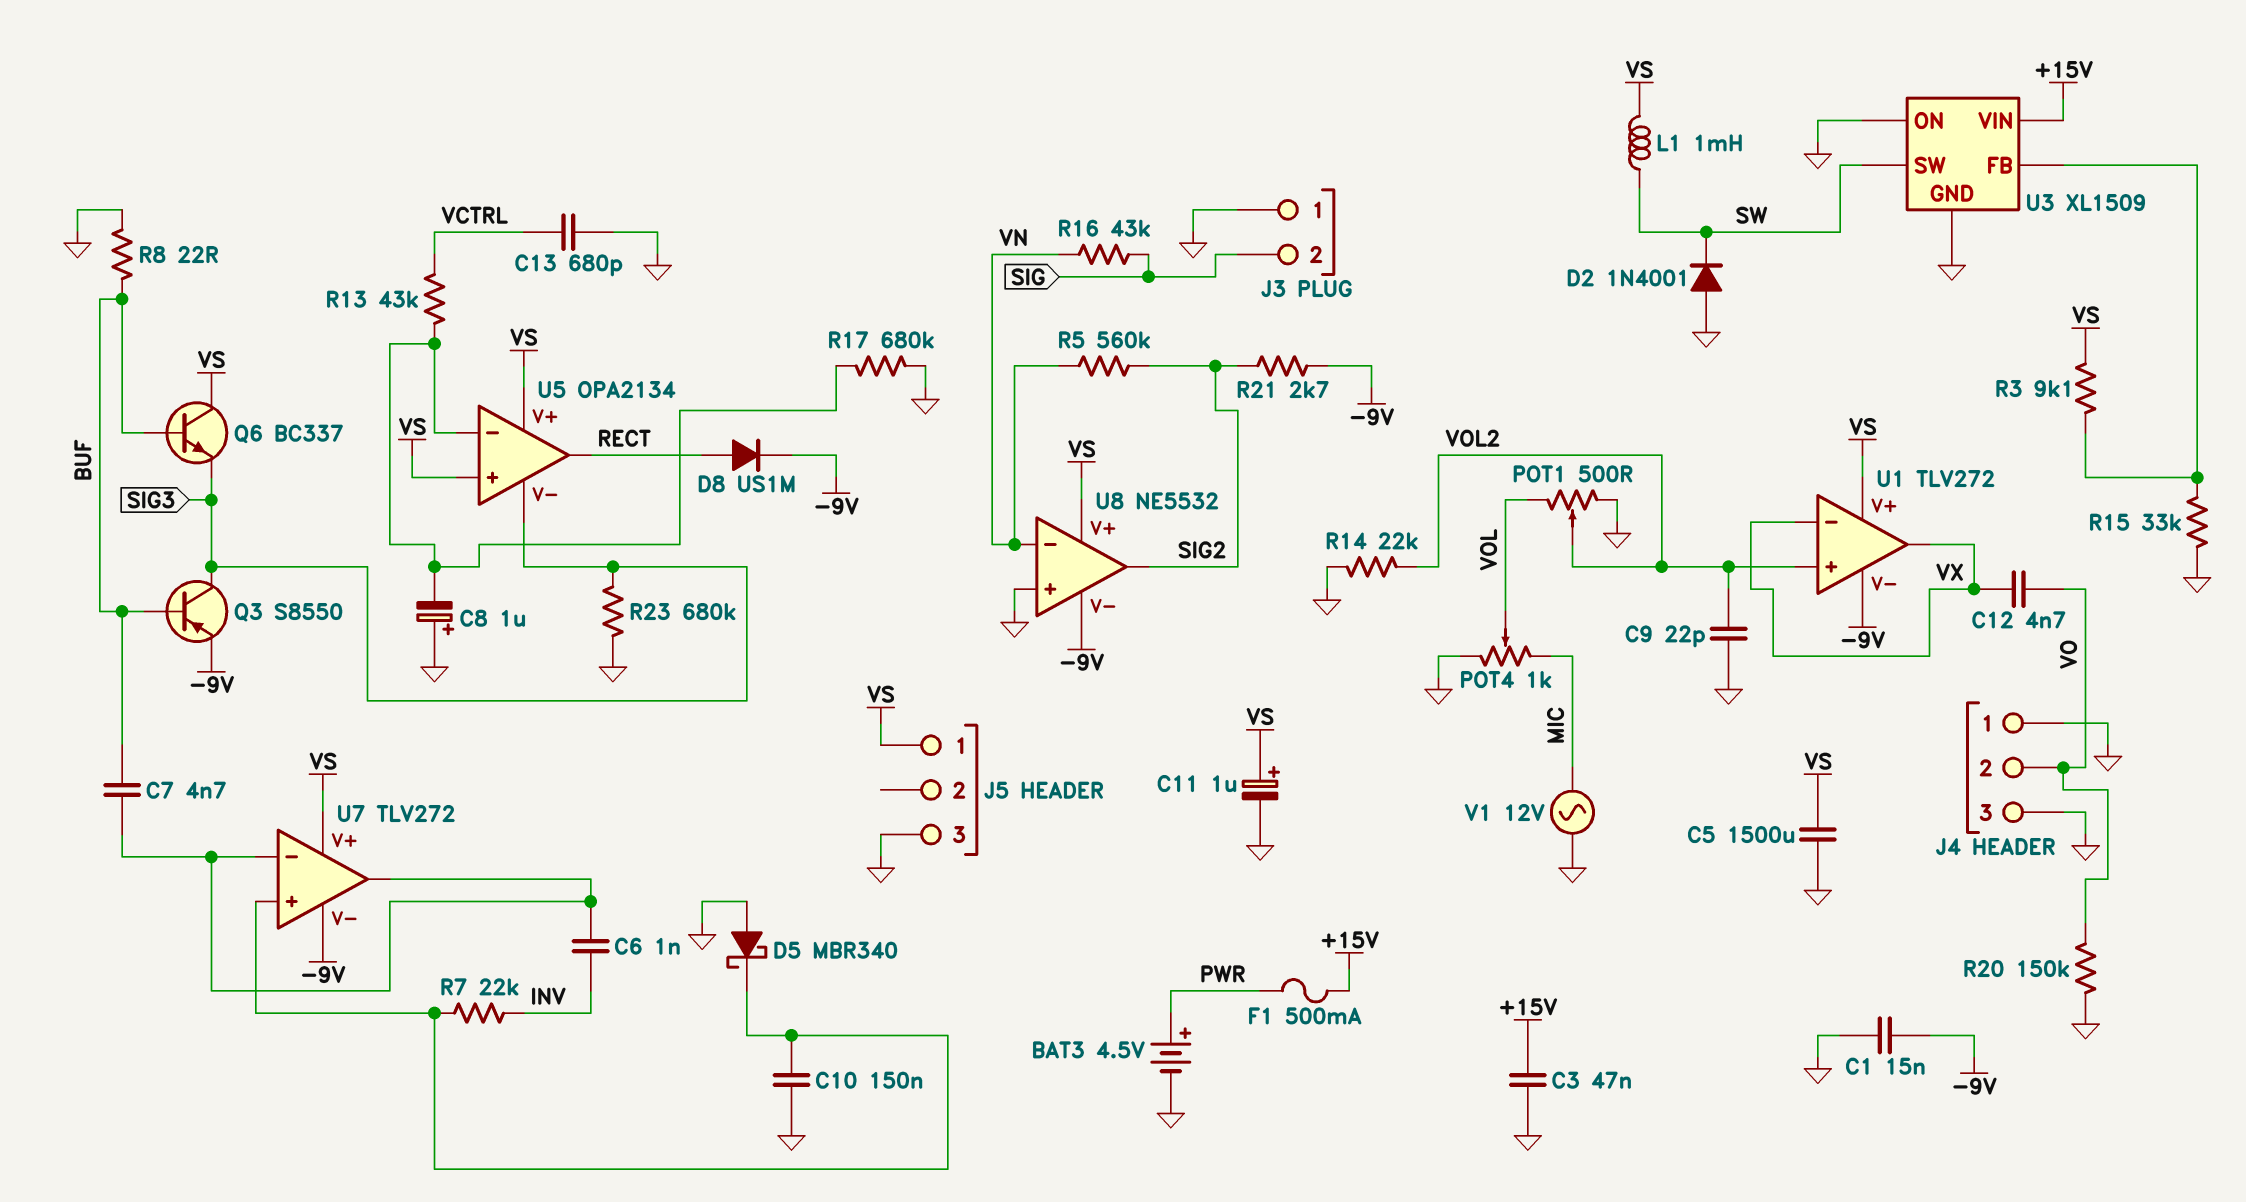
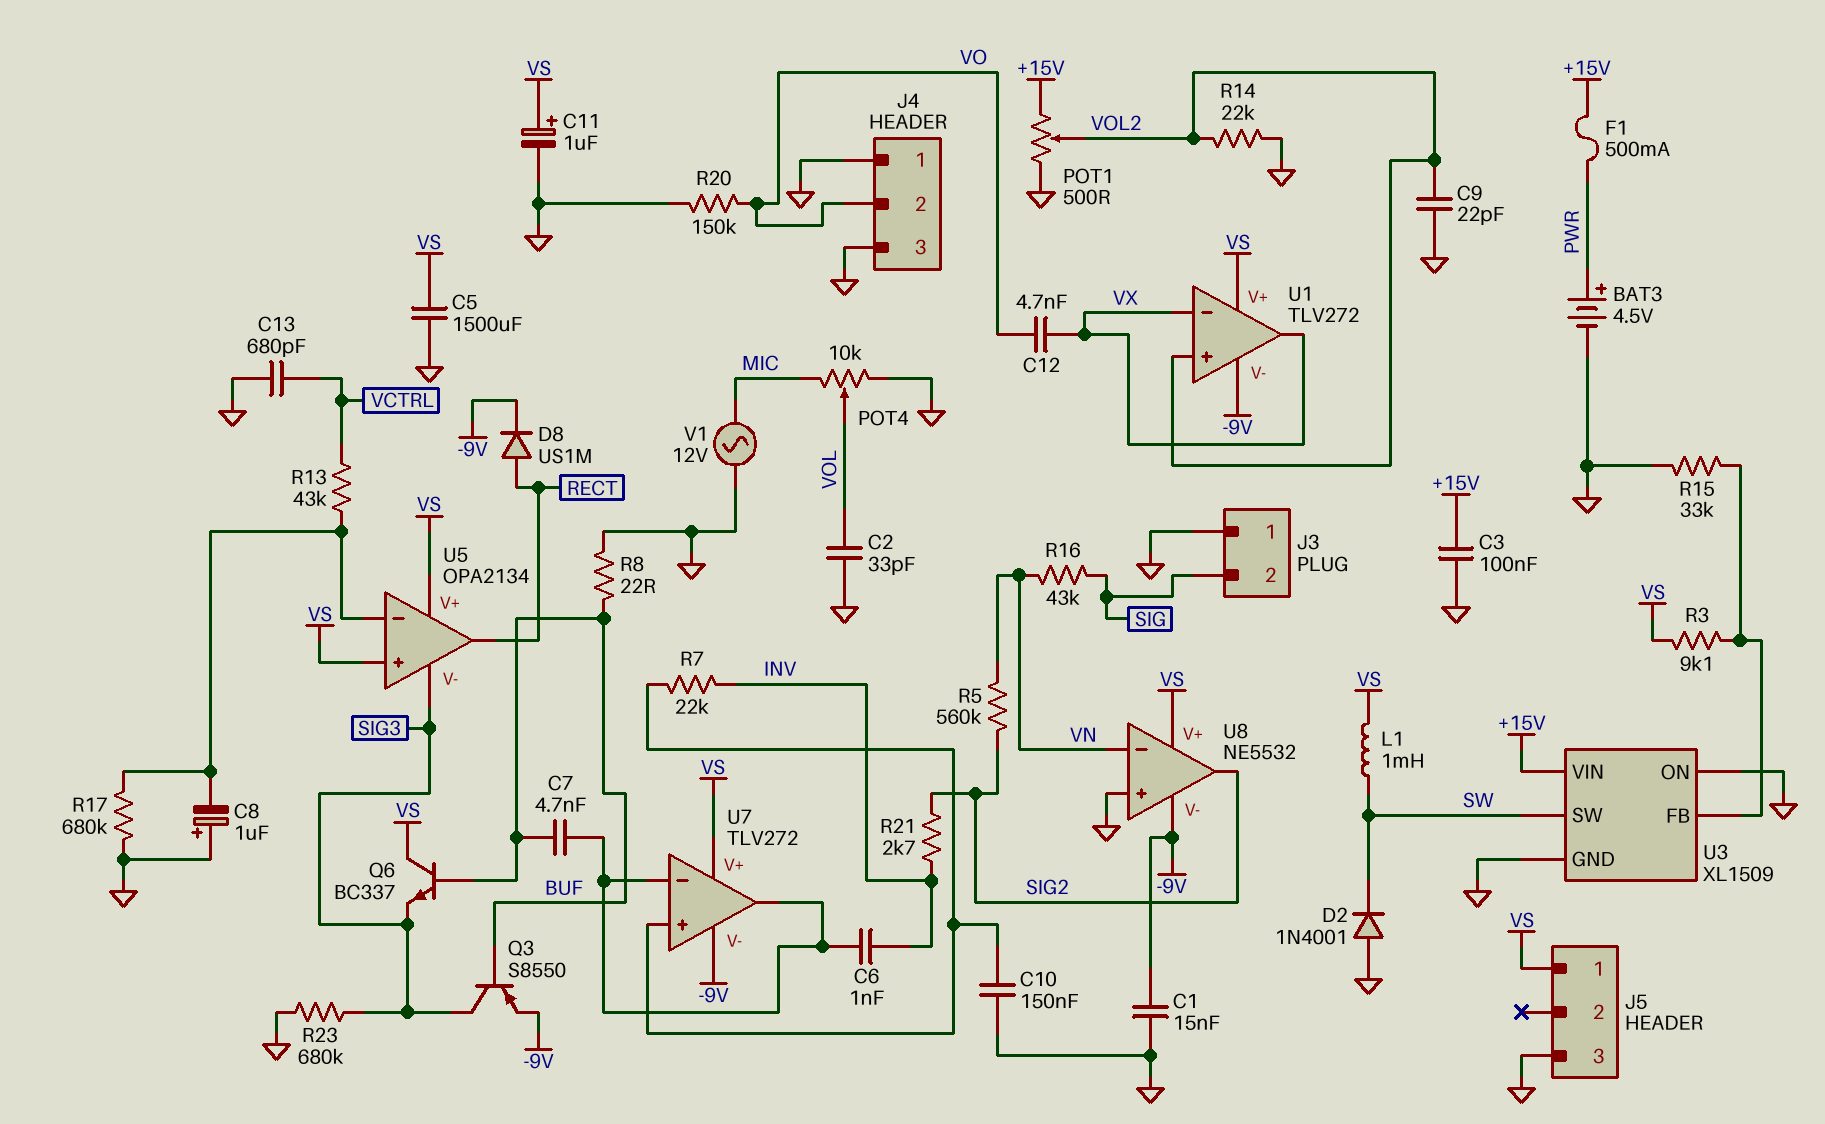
C2: none -> 33pF (GND, VOL)
C3: 47nF (+15V, GND) -> 100nF (+15V, GND)
D5: schottky MBR340 (A GND, K U7/in+) -> none
POT1: 500 (GND, VOL, wiper VOL2) -> 500 (+15V, GND, wiper VOL2)
POT4: 1k (GND, MIC, wiper VOL) -> 10k (GND, MIC, wiper VOL)
R21: 2.7k (-9V, SIG2) -> 2.7k (INV, SIG2)

